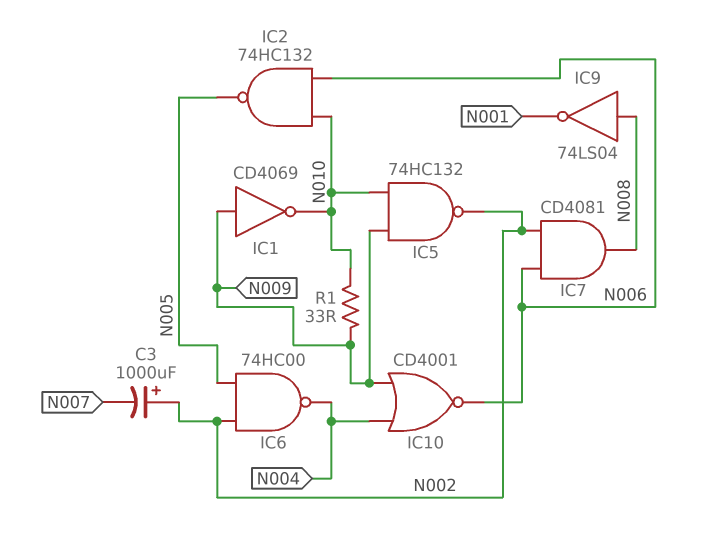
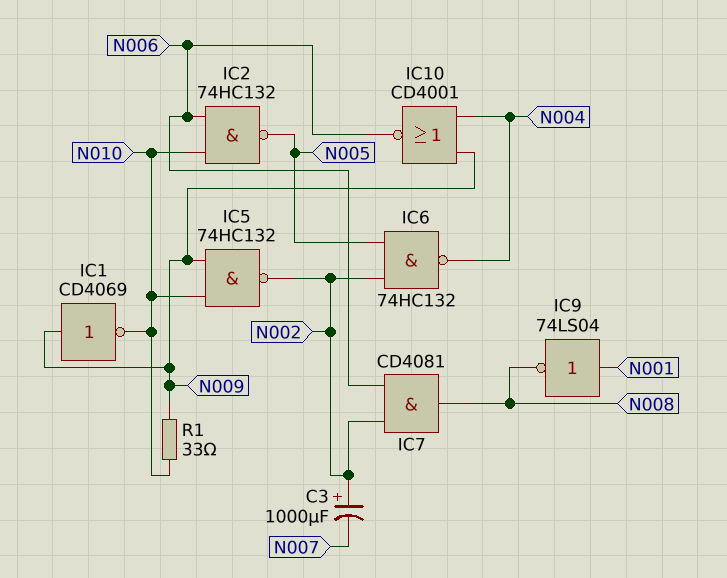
IC6: NAND 74HC00 (in N002, in N005, out N004) -> NAND 74HC132 (in N002, in N005, out N004)
IC9: NOT 74LS04 (in N008, out N001) -> NOT 74LS04 (in N001, out N008)

